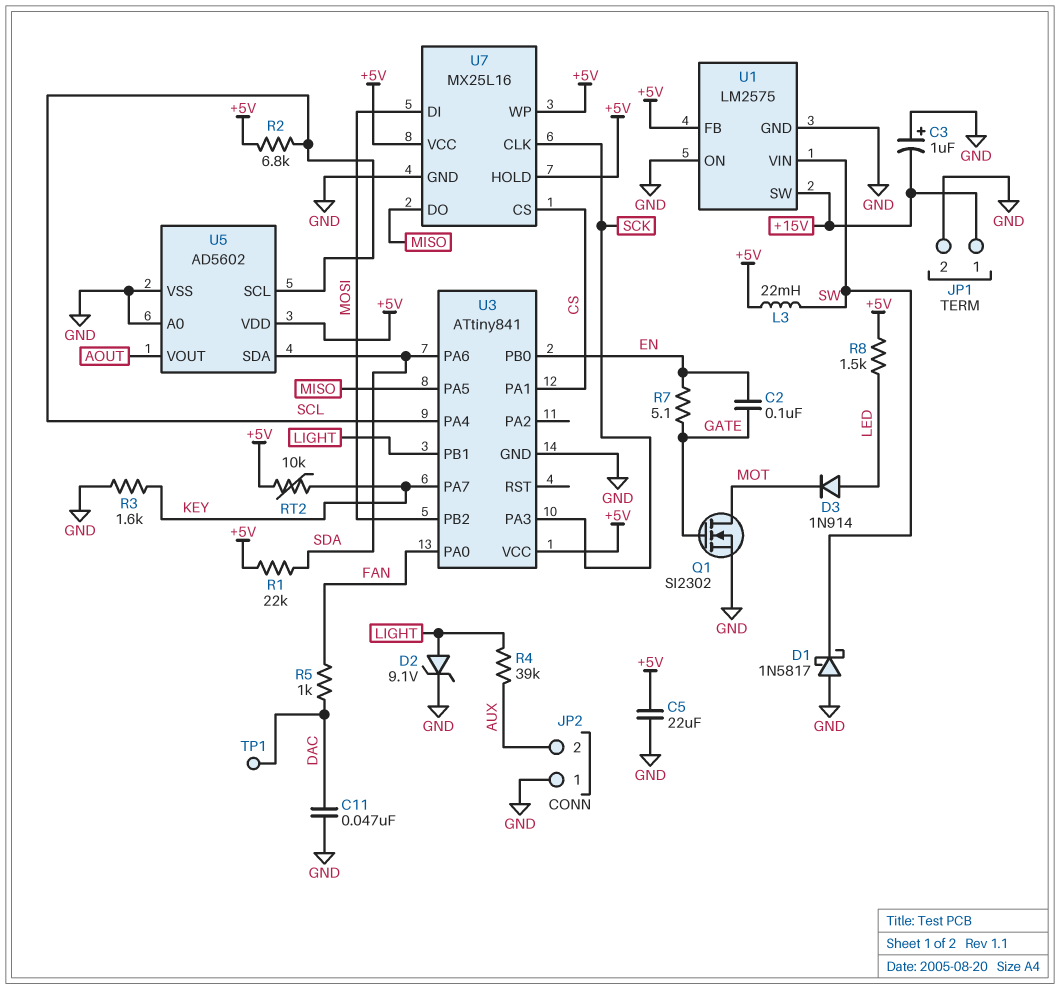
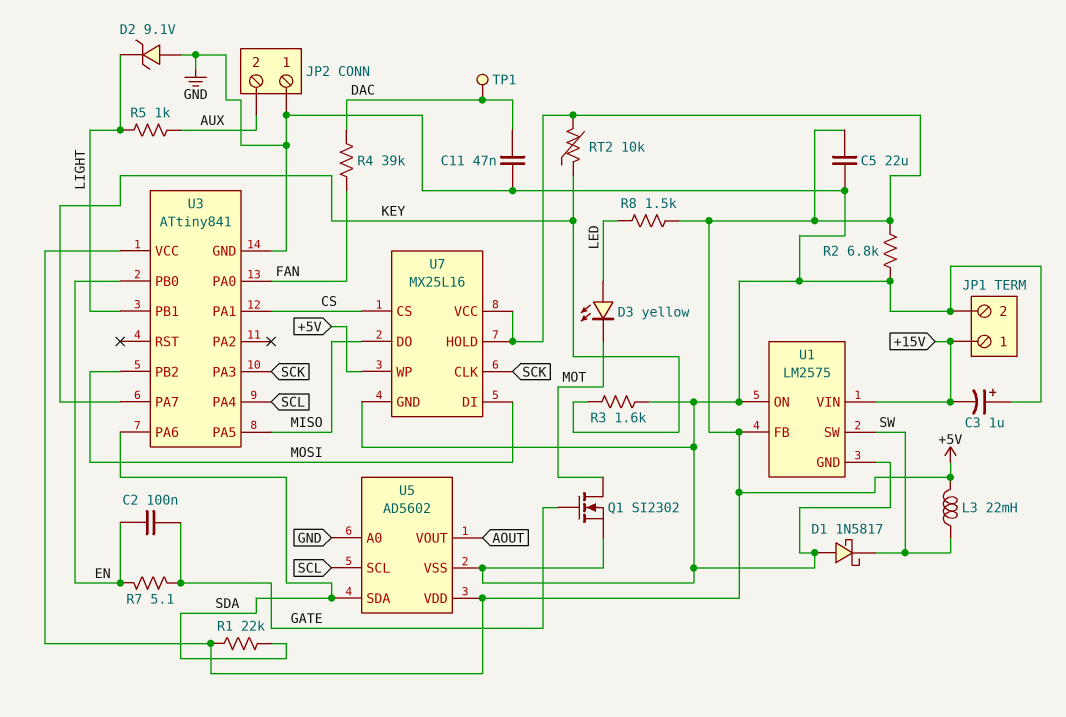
D2: zener 9.1V (A LIGHT, K GND) -> zener 9.1V (A GND, K LIGHT)
D3: diode 1N914 (A LED, K MOT) -> LED yellow (A LED, K MOT)
R2: 6.8k (+5V, SCL) -> 6.8k (+5V, GND)
R4: 39k (AUX, LIGHT) -> 39k (DAC, FAN)
R5: 1k (DAC, FAN) -> 1k (AUX, LIGHT)
U1 pin SW: +15V -> SW
U1 pin VIN: SW -> +15V

